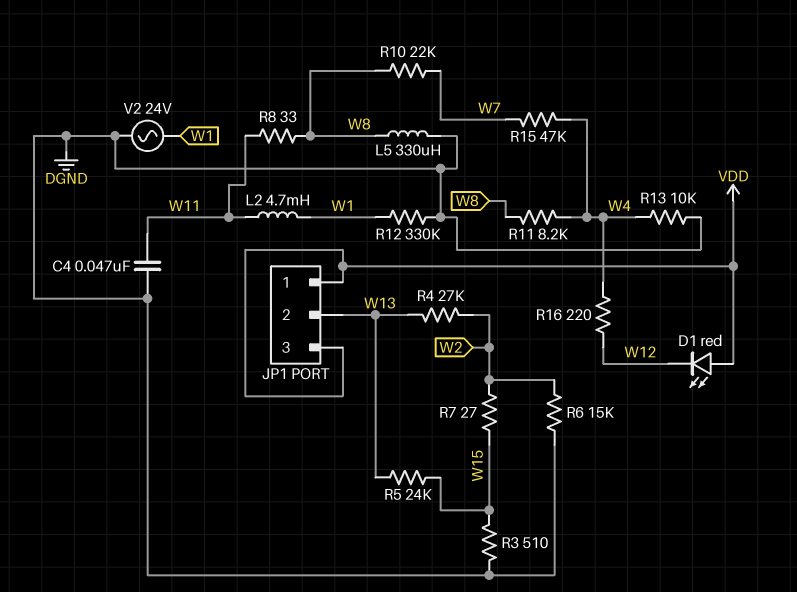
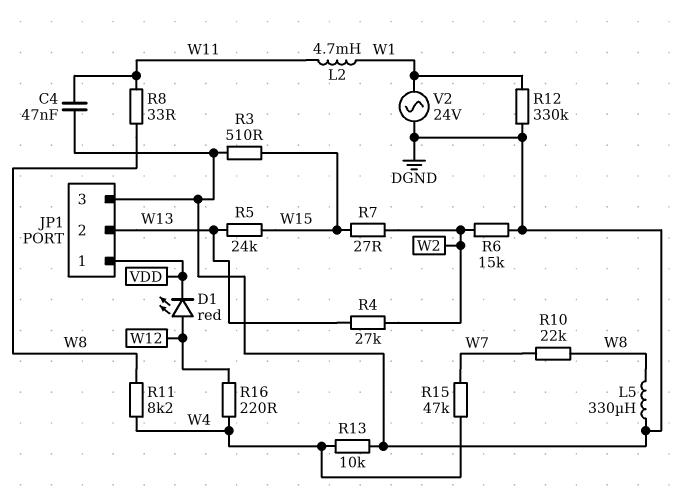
D1: LED red (A VDD, K W12) -> LED red (A W12, K VDD)
JP1 pin 3: VDD -> DGND

